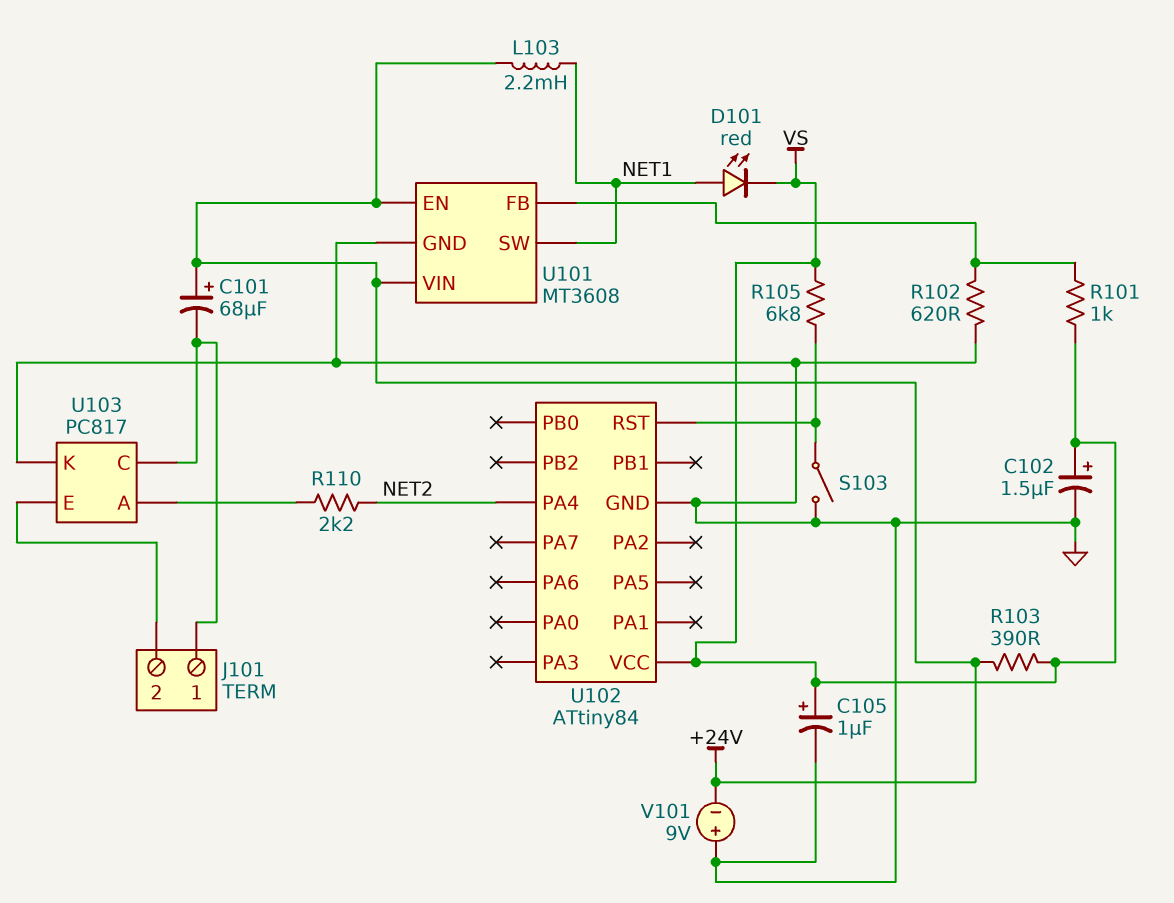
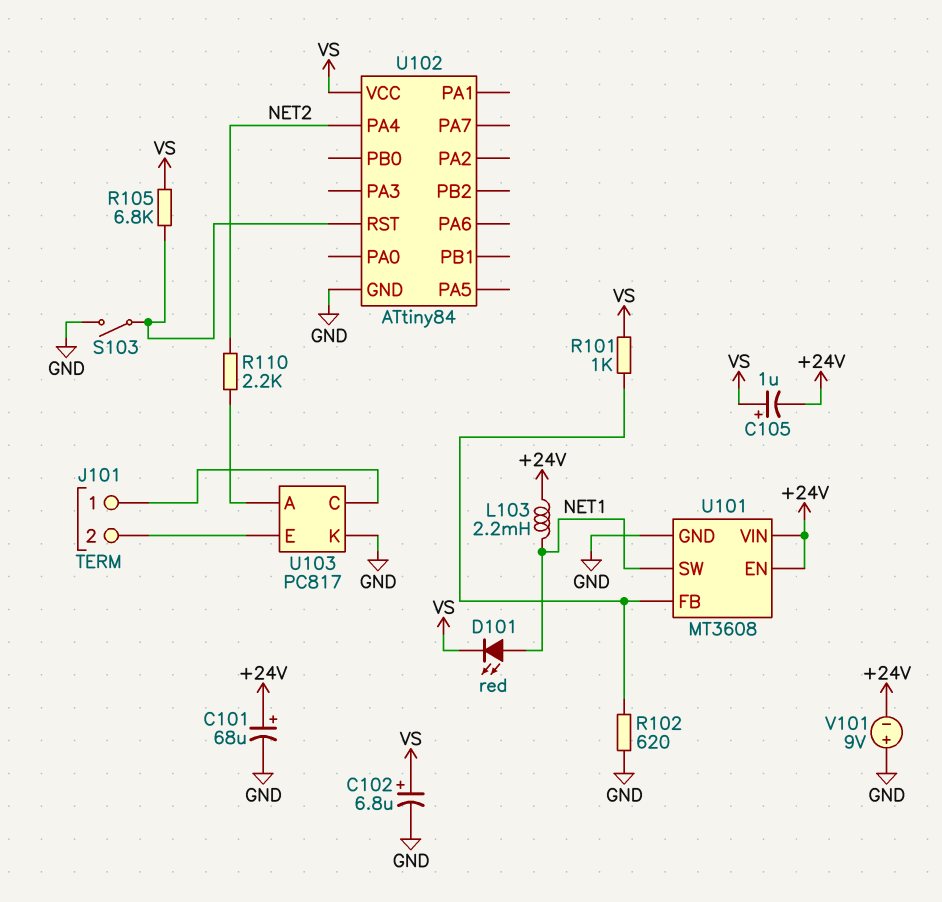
C101: 68uF (plus +24V, minus J101/1) -> 68uF (plus +24V, minus GND)
C102: 1.5uF (plus VS, minus GND) -> 6.8uF (plus VS, minus GND)
C105: 1uF (plus VS, minus GND) -> 1uF (plus VS, minus +24V)
R103: 390 (+24V, VS) -> none

